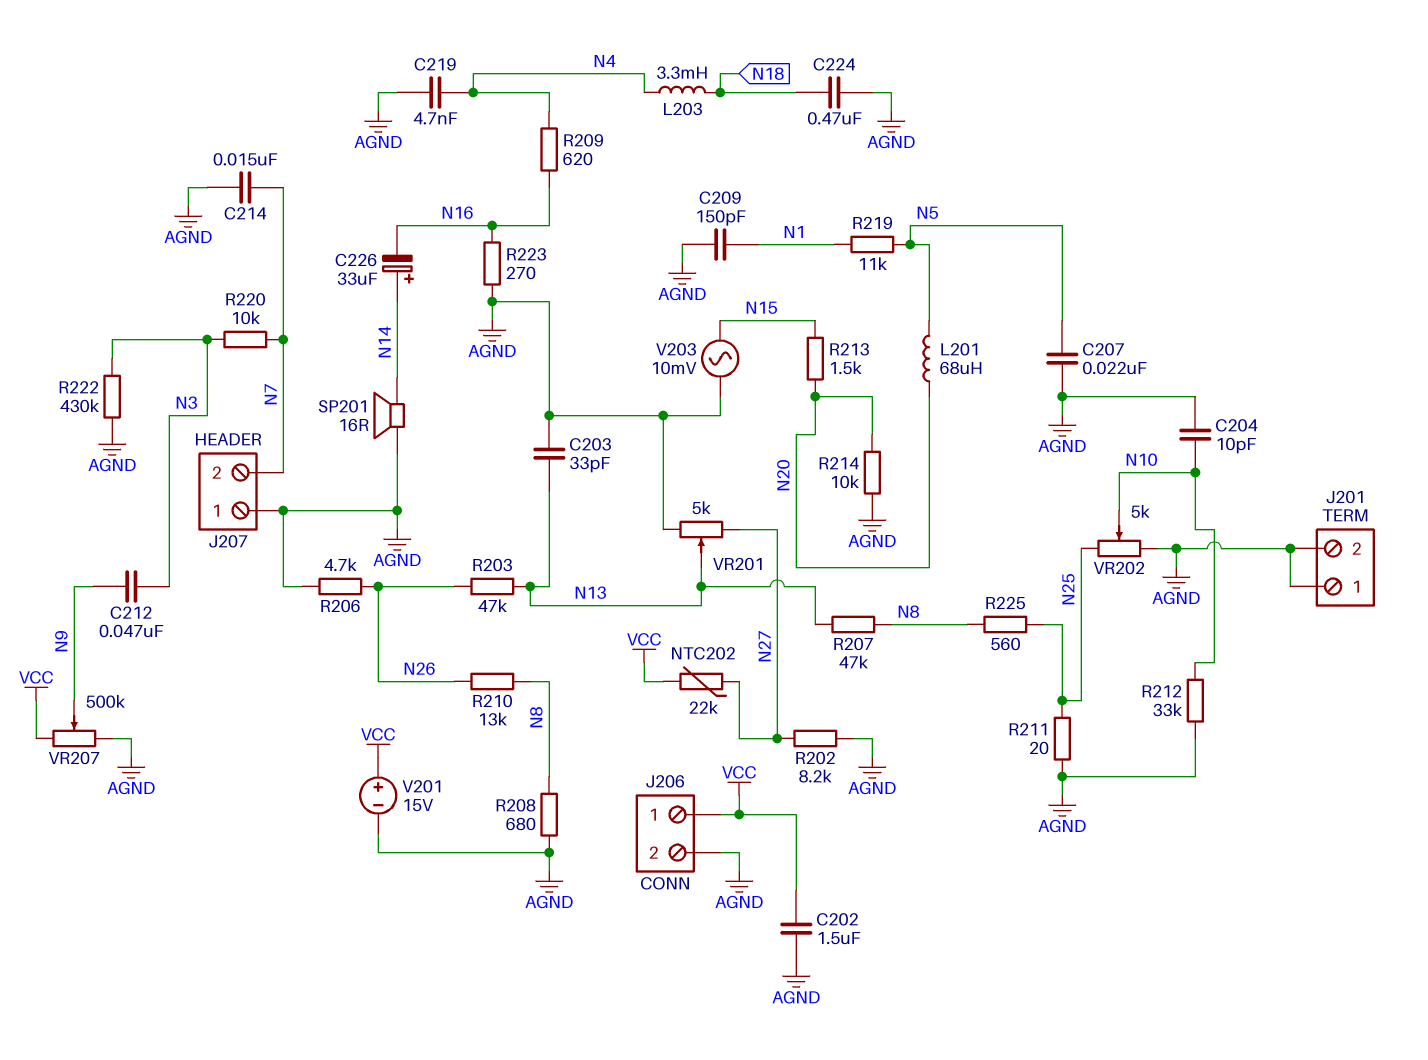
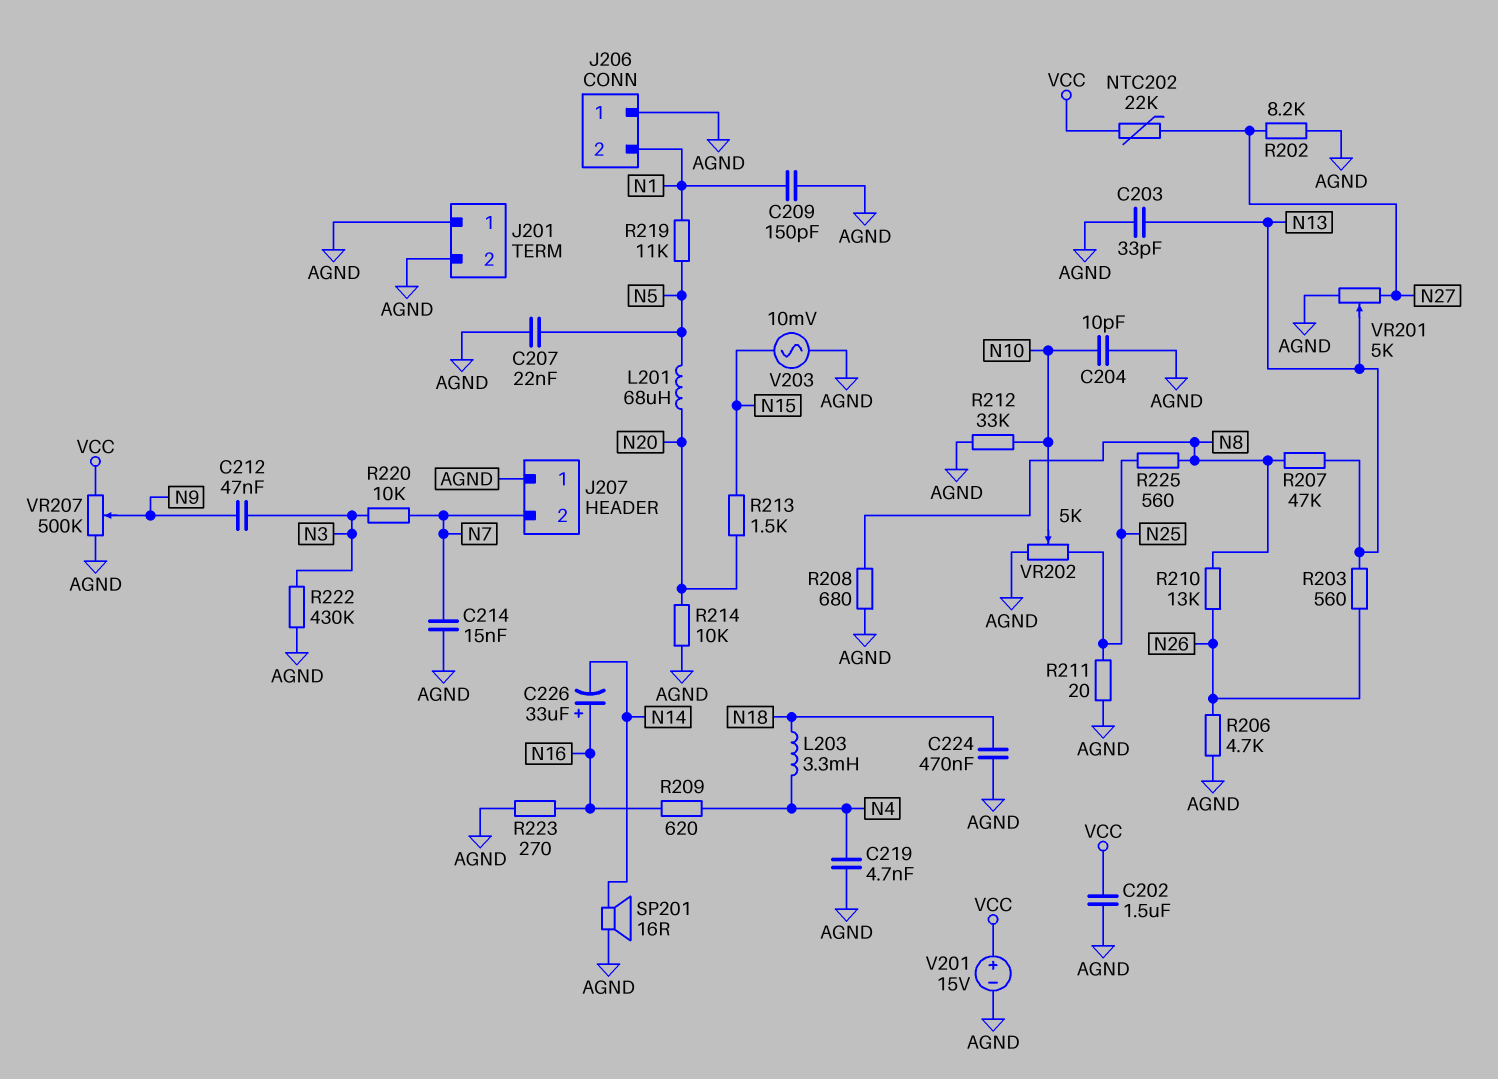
C226: 33uF (plus N14, minus N16) -> 33uF (plus N16, minus N14)
J206 pin 1: VCC -> AGND
J206 pin 2: AGND -> N1
R203: 47k (N13, N26) -> 560 (N13, N26)

